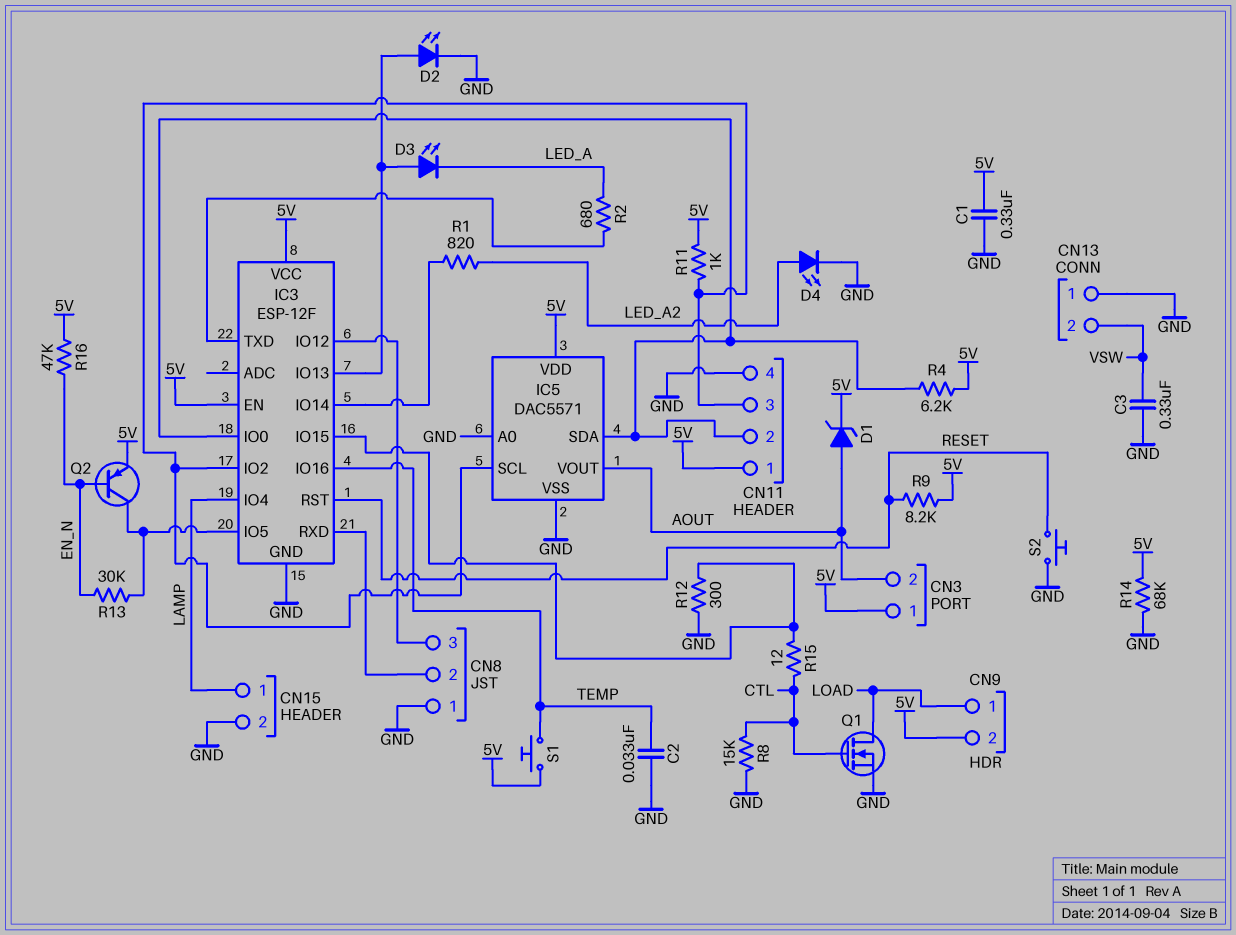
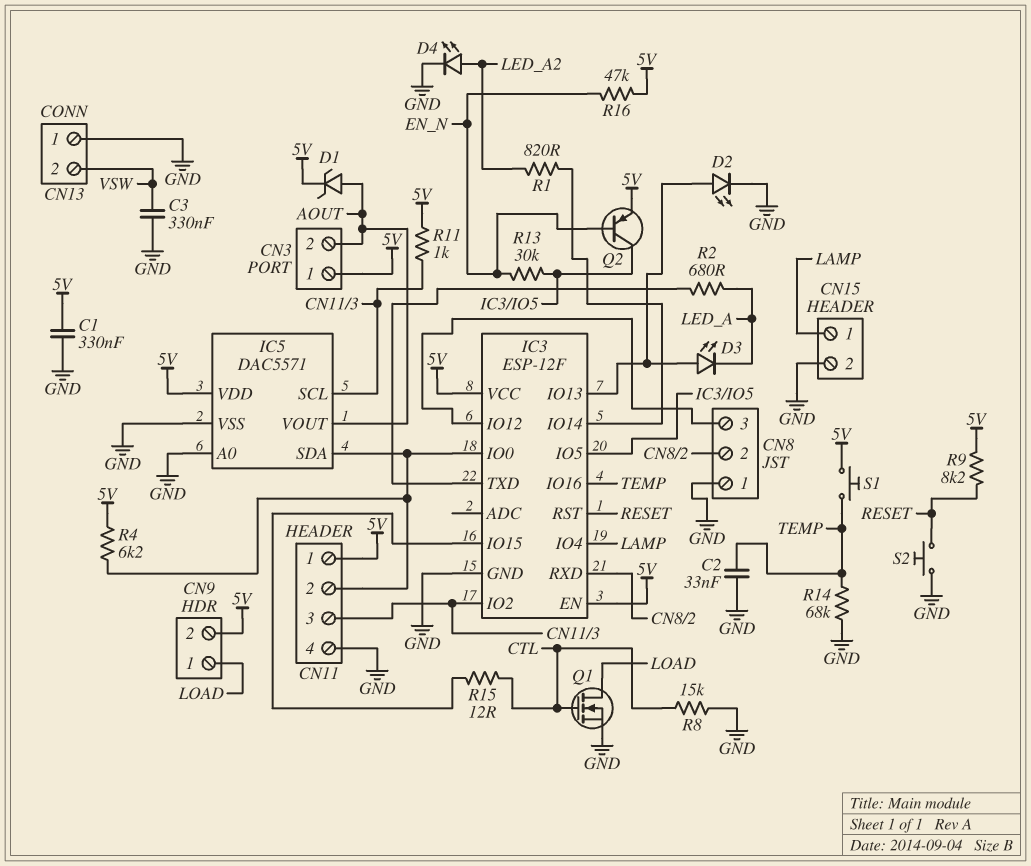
R12: 300 (GND, IC3/IO15) -> none
R14: 68k (5V, GND) -> 68k (GND, TEMP)

